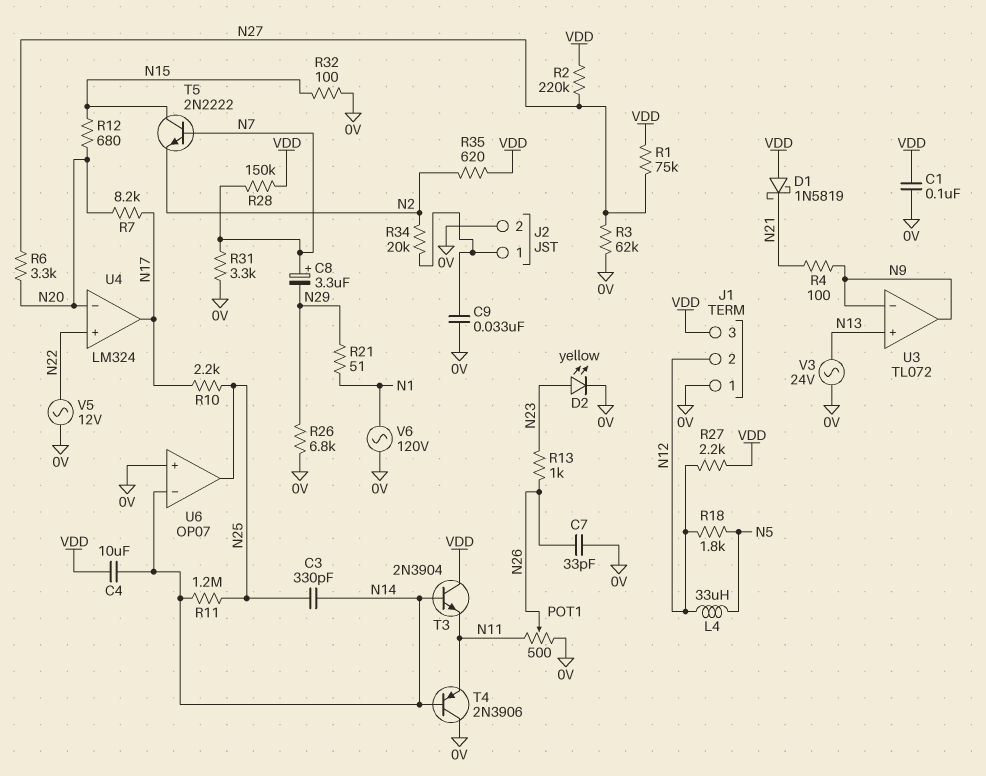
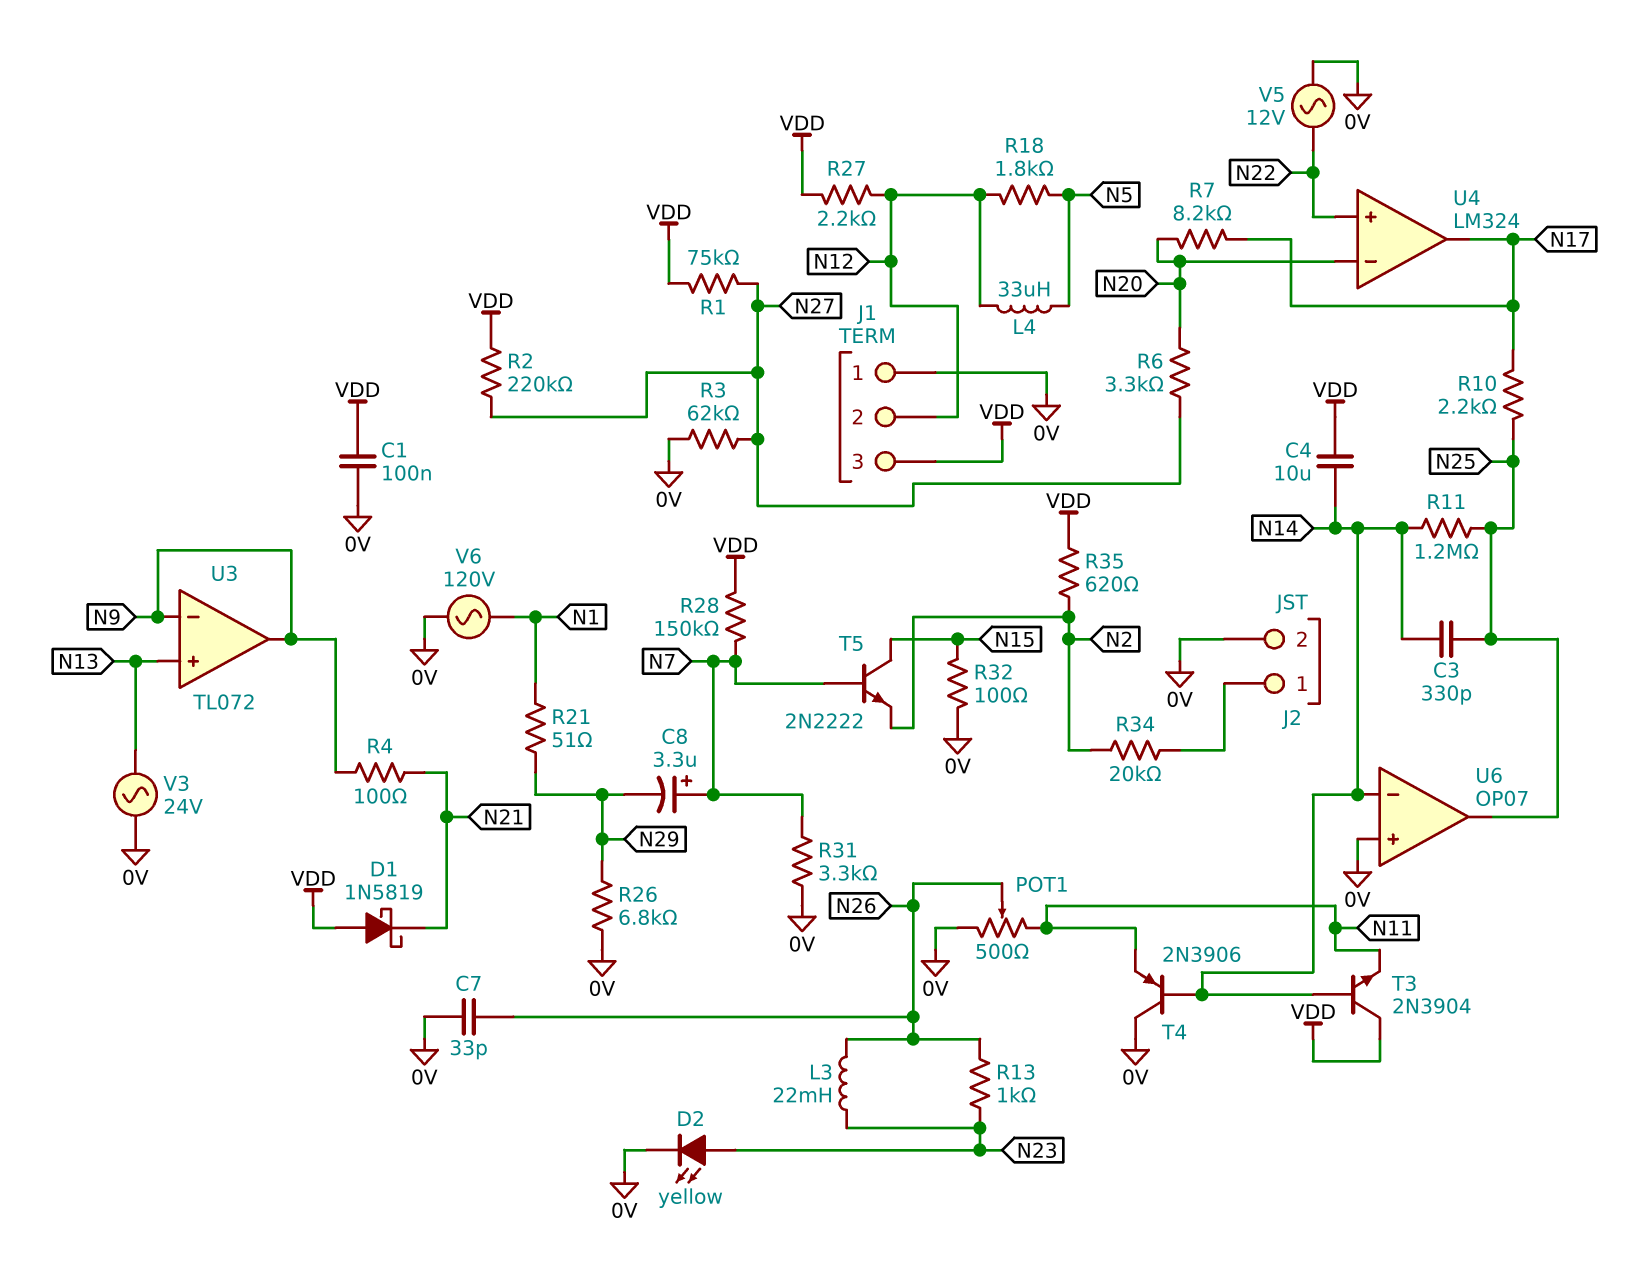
C9: 33nF (0V, J2/1) -> none
L3: none -> 22mH (N23, N26)
R12: 680 (N15, N20) -> none

